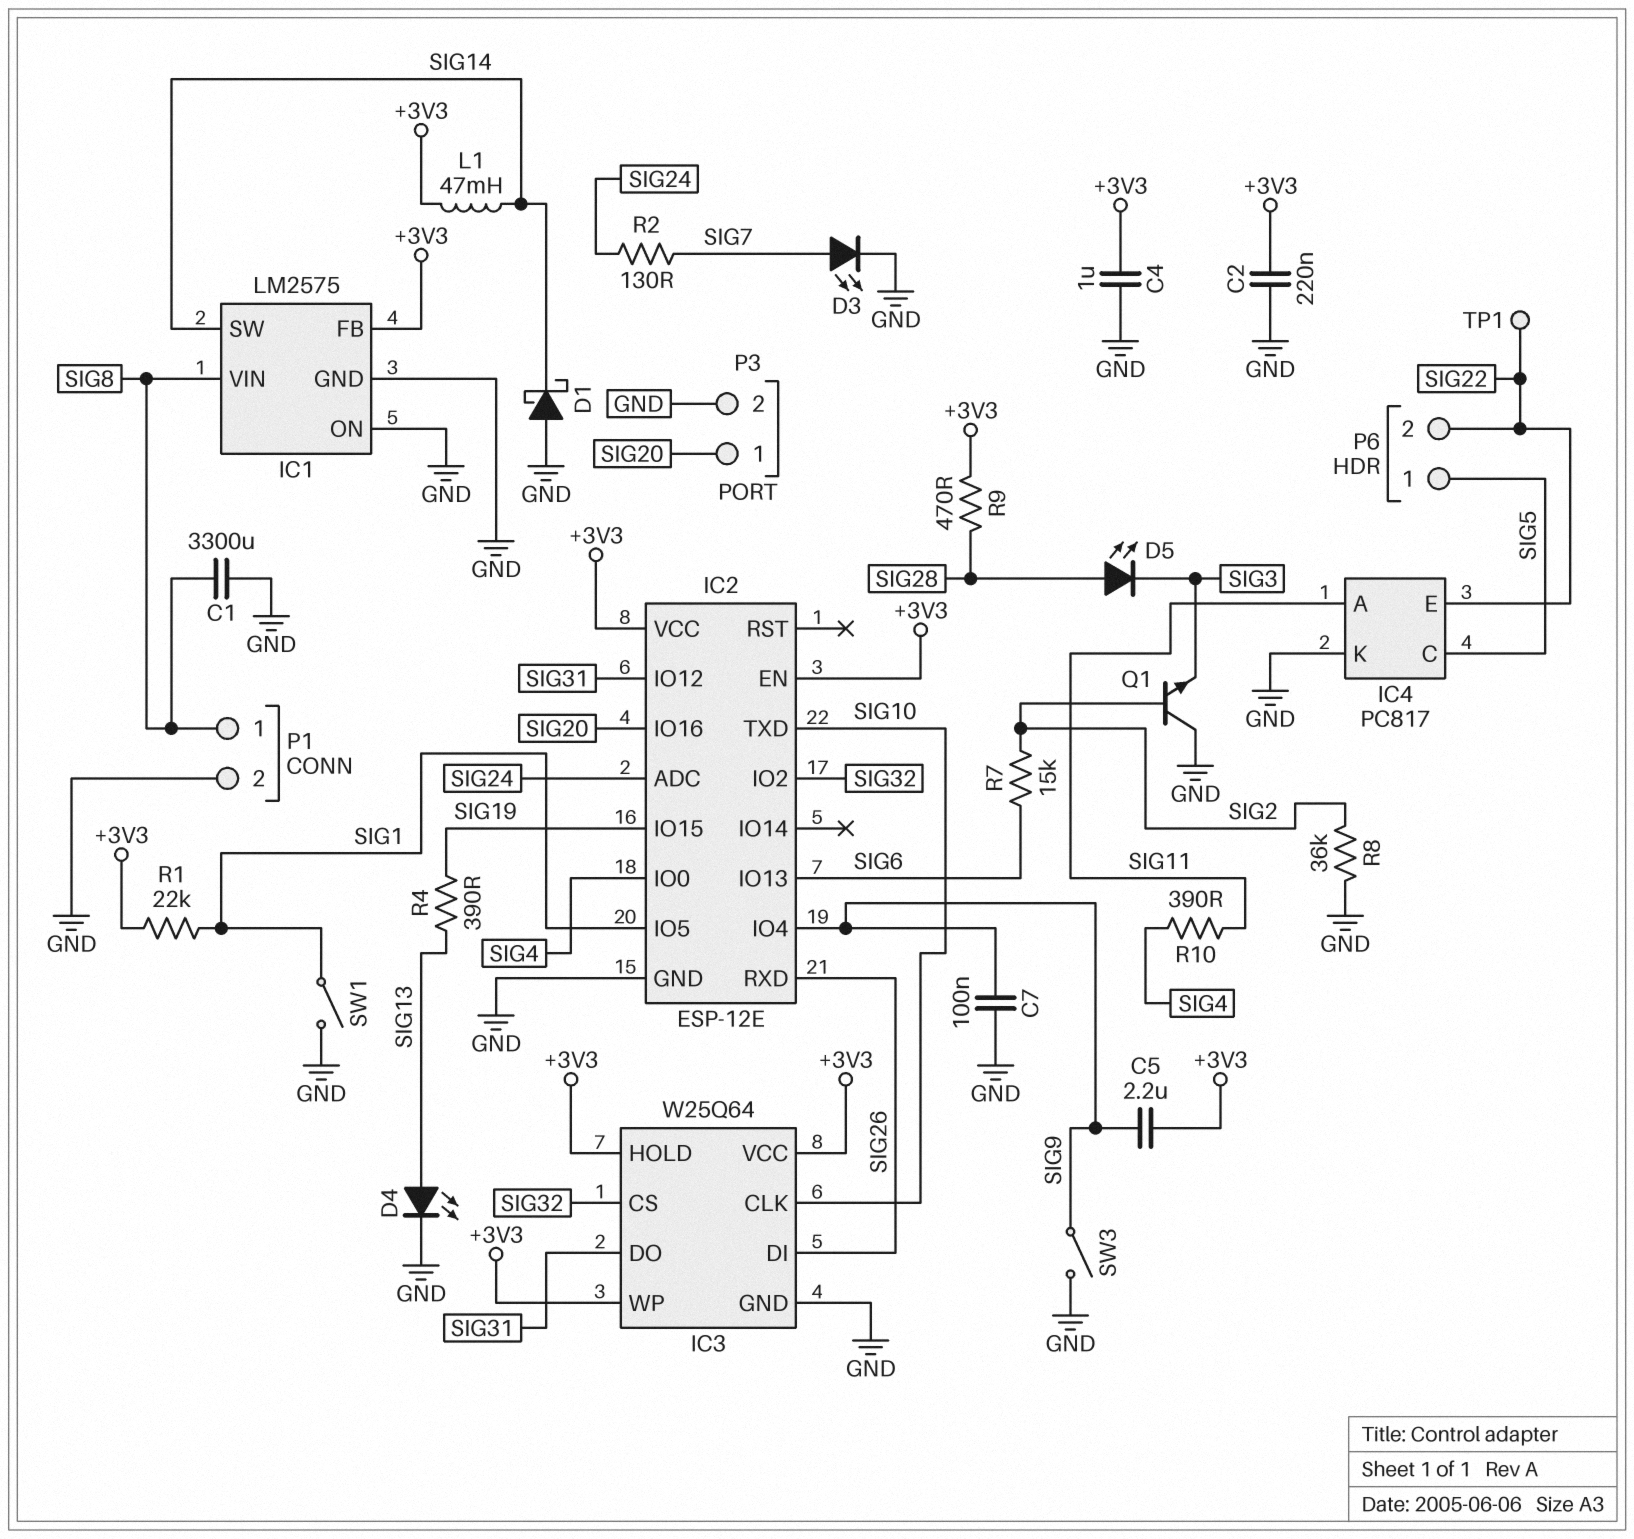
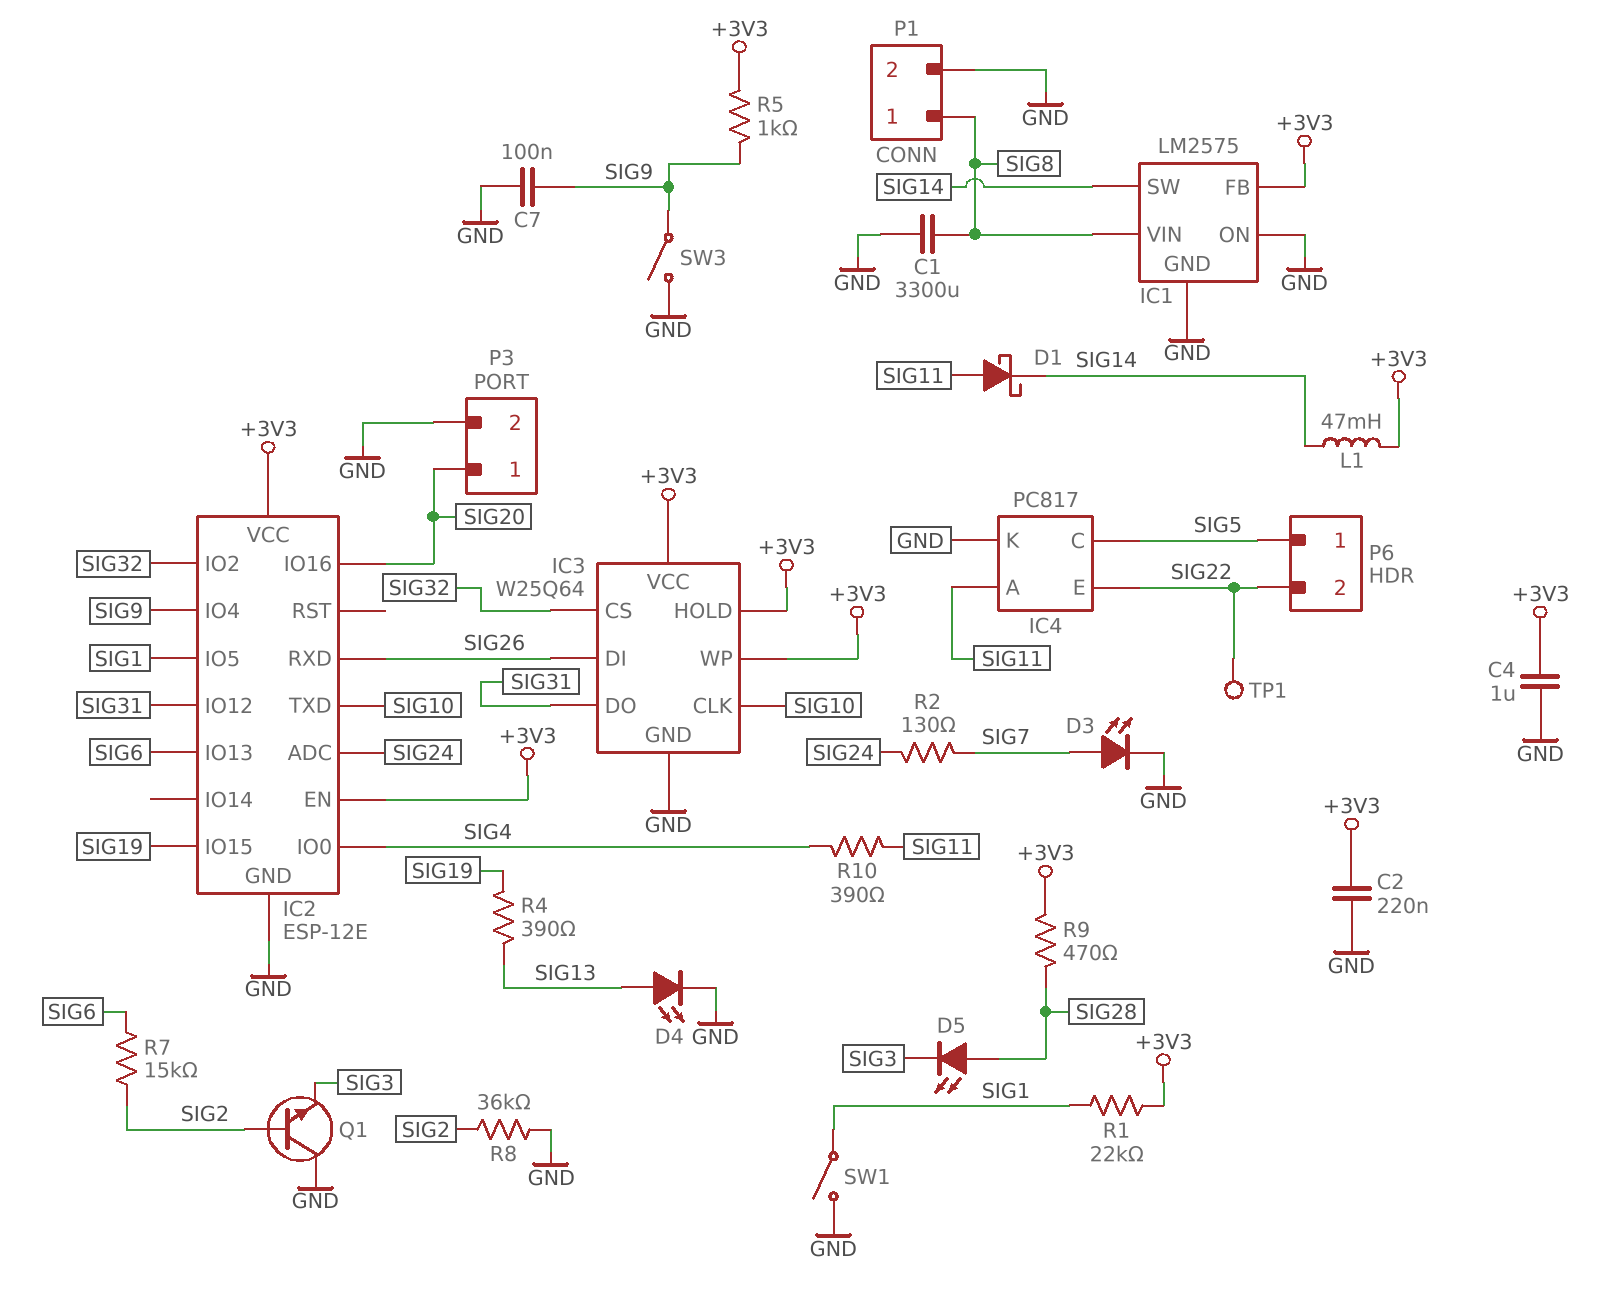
C5: 2.2uF (+3V3, SIG9) -> none
D1: schottky (A GND, K SIG14) -> schottky (A SIG11, K SIG14)
R5: none -> 1k (+3V3, SIG9)

